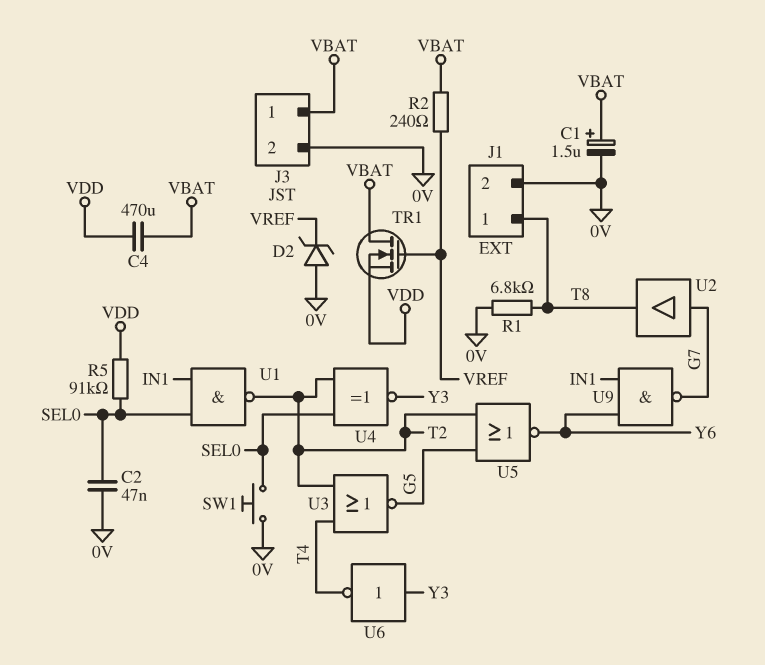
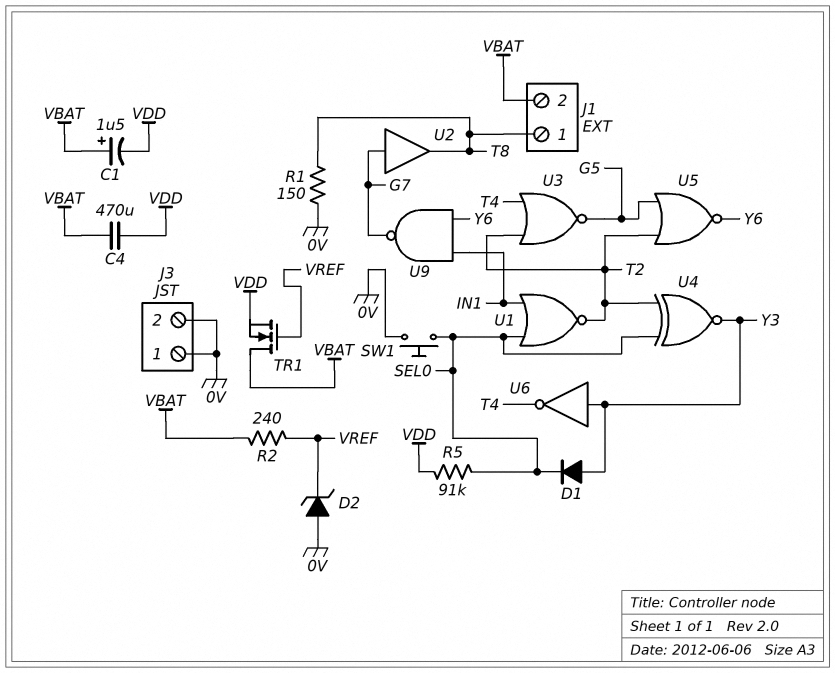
C1: 1.5uF (plus VBAT, minus 0V) -> 1.5uF (plus VBAT, minus VDD)
C2: 47nF (0V, SEL0) -> none
D1: none -> diode (A Y3, K SEL0)
J1 pin 2: 0V -> VBAT
J3 pin 1: VBAT -> 0V
R1: 6.8k (0V, T8) -> 150 (0V, T8)
U1: NAND (in IN1, in SEL0, out T2) -> NOR (in IN1, in SEL0, out T2)

